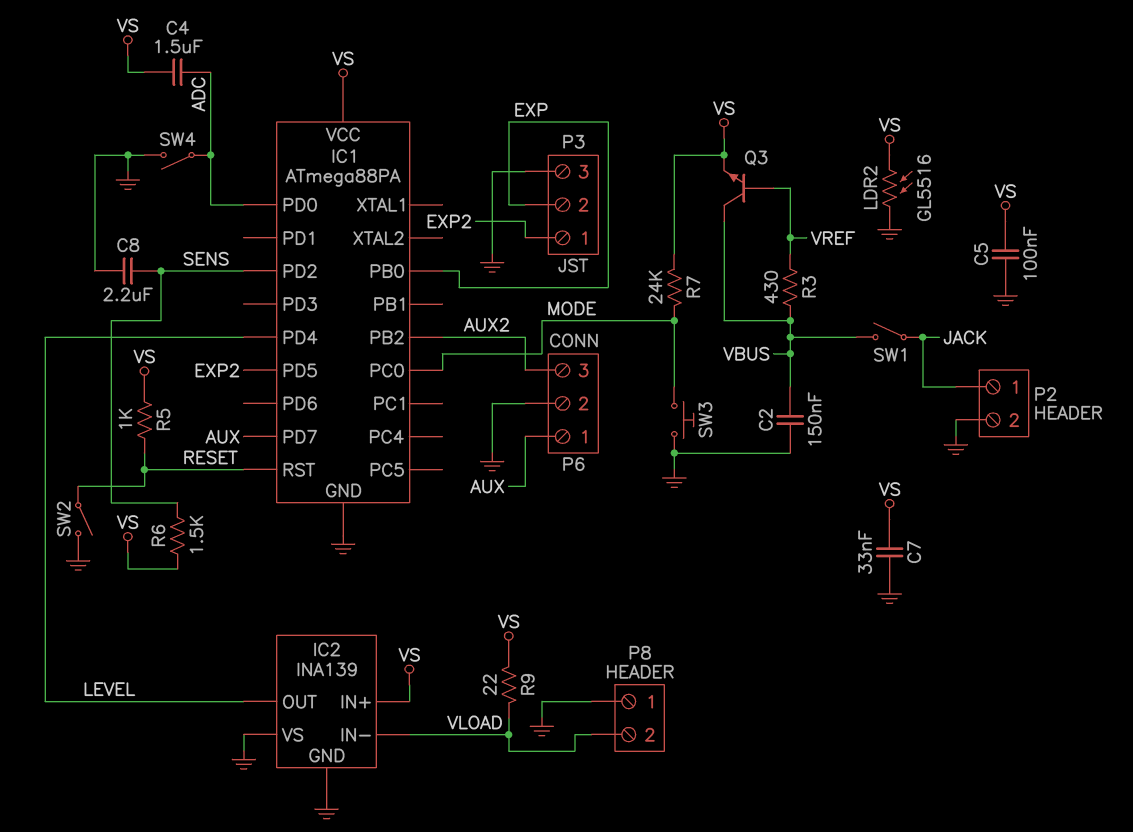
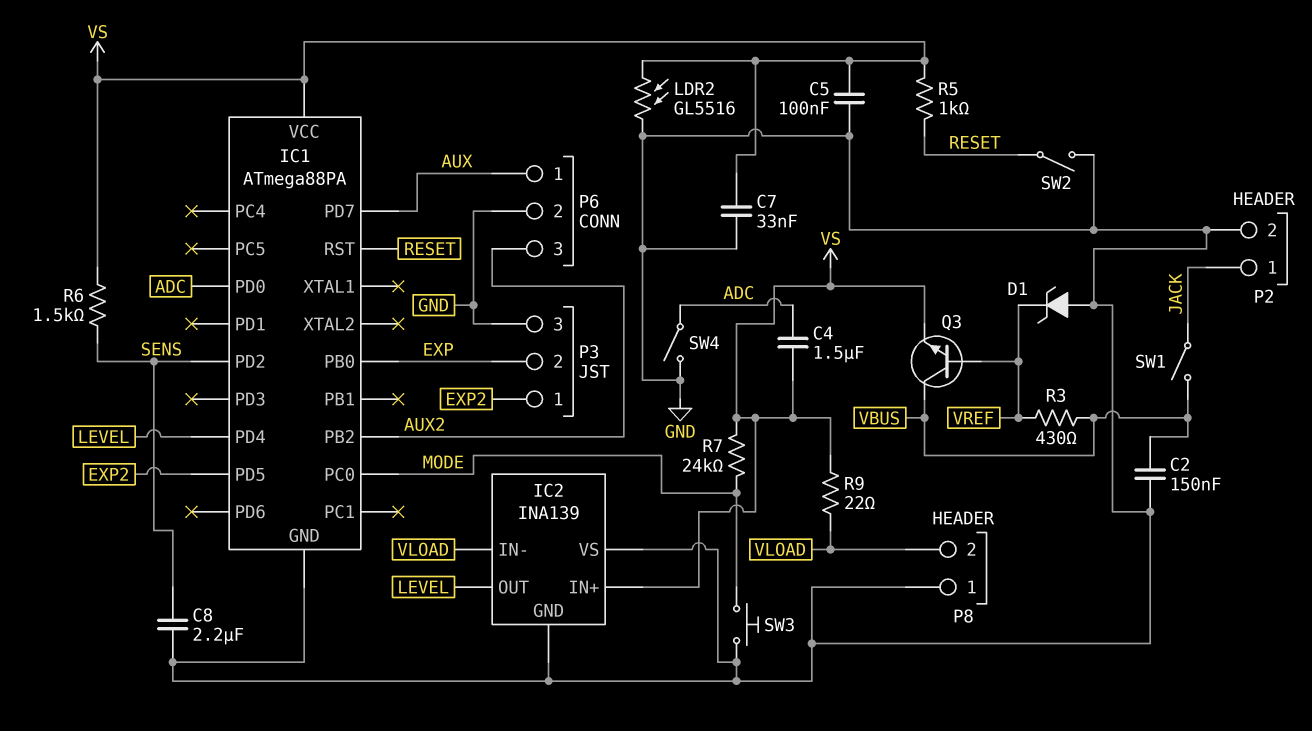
D1: none -> zener (A GND, K VREF)

